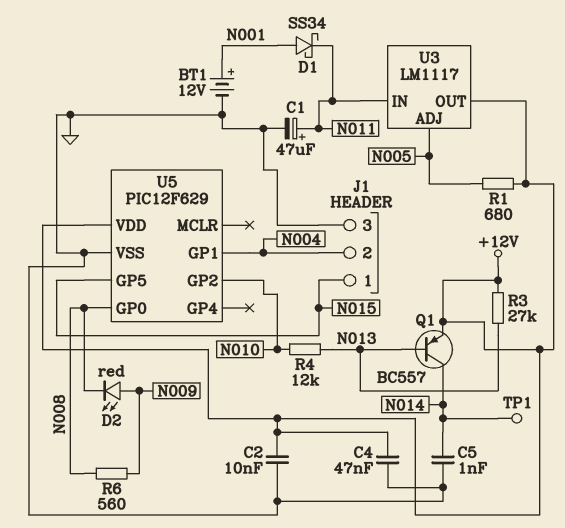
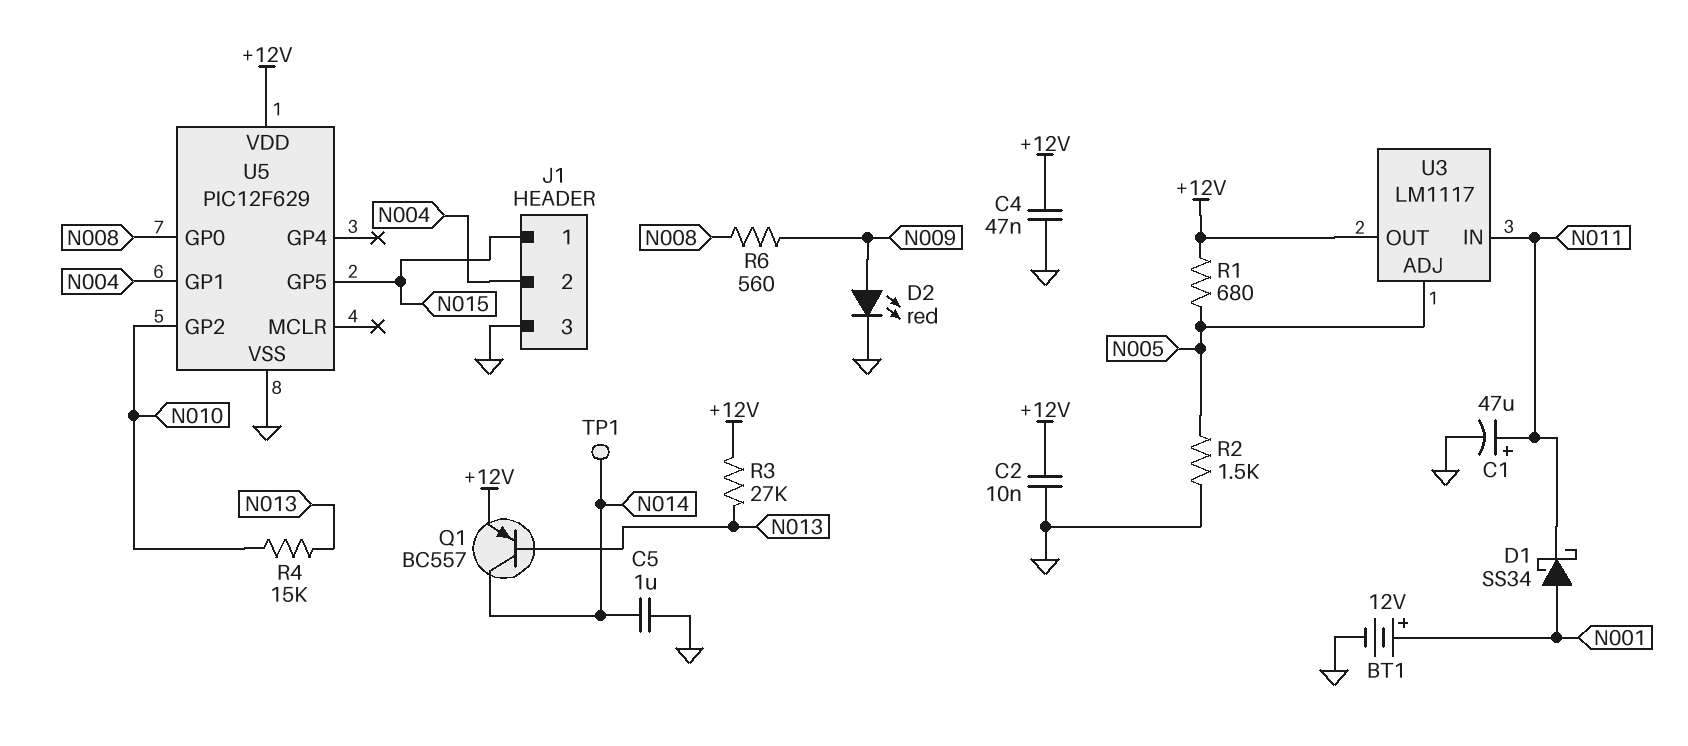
C5: 1nF (GND, N014) -> 1uF (GND, N014)
D2: LED red (A N009, K N008) -> LED red (A N009, K GND)
R2: none -> 1.5k (GND, N005)
R4: 12k (N010, N013) -> 15k (N010, N013)

